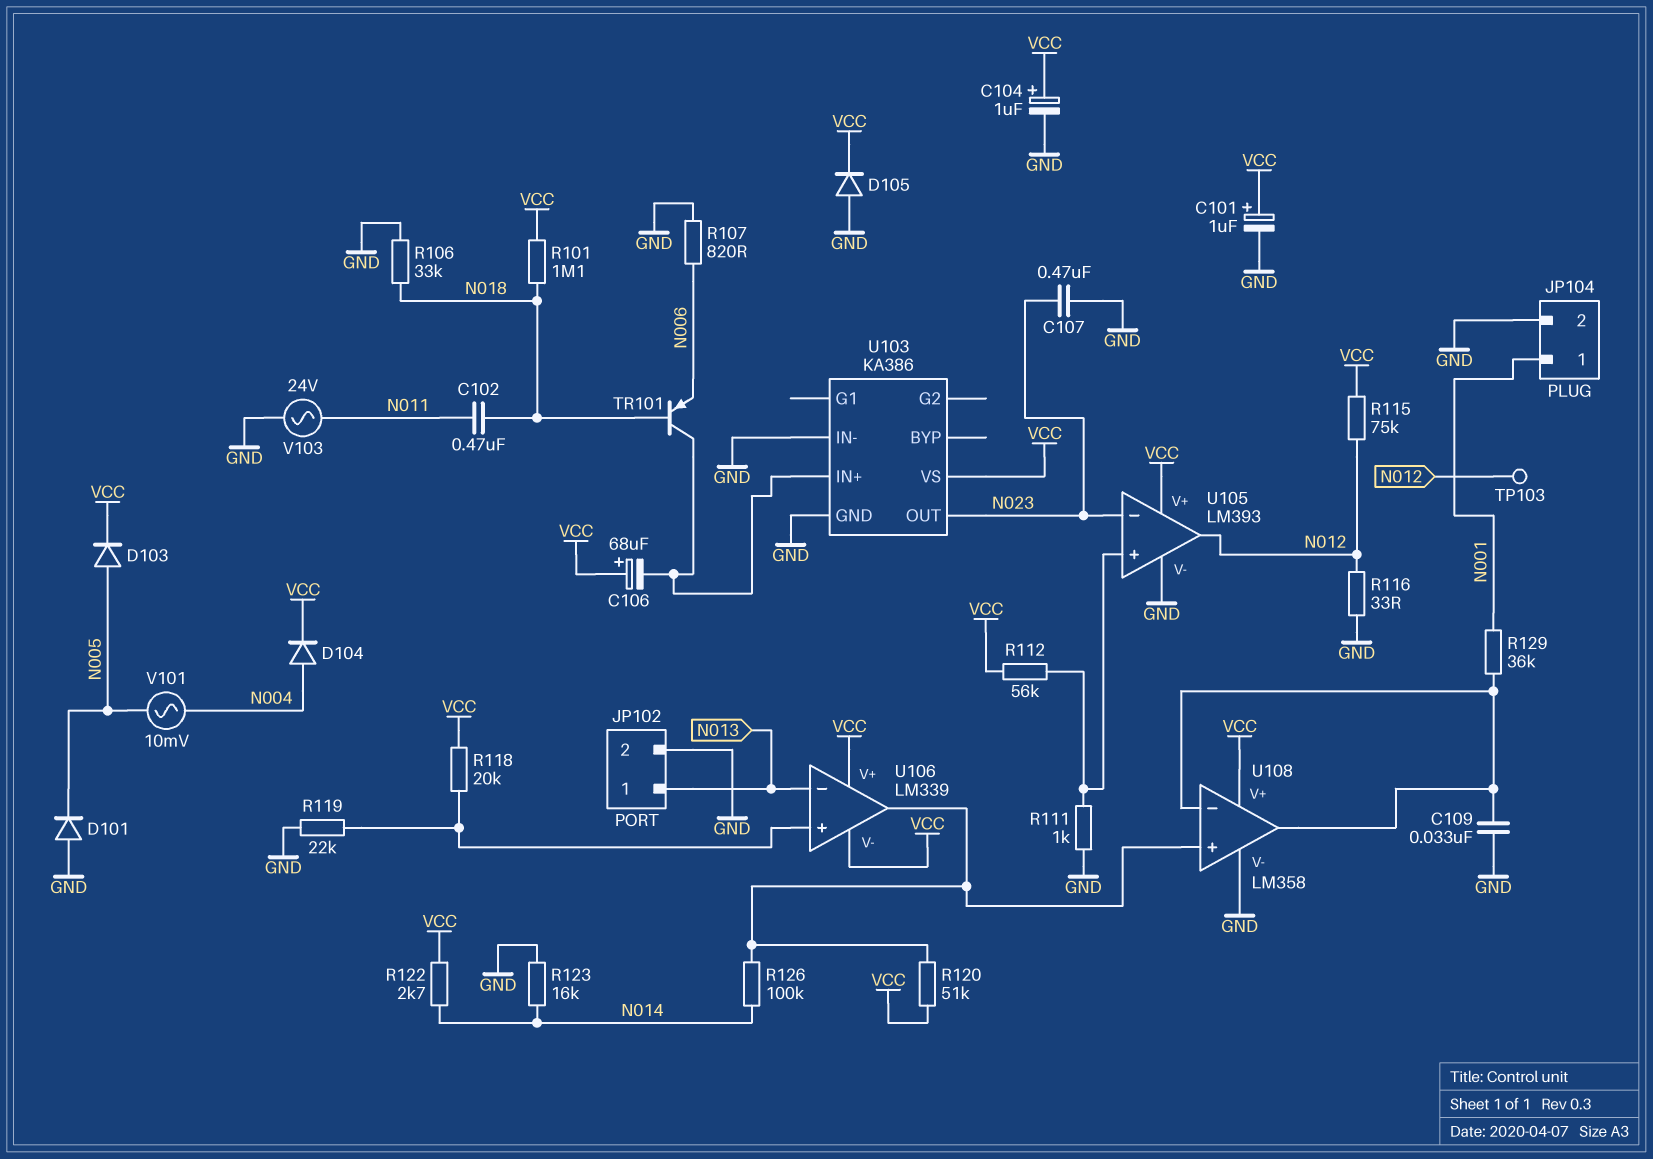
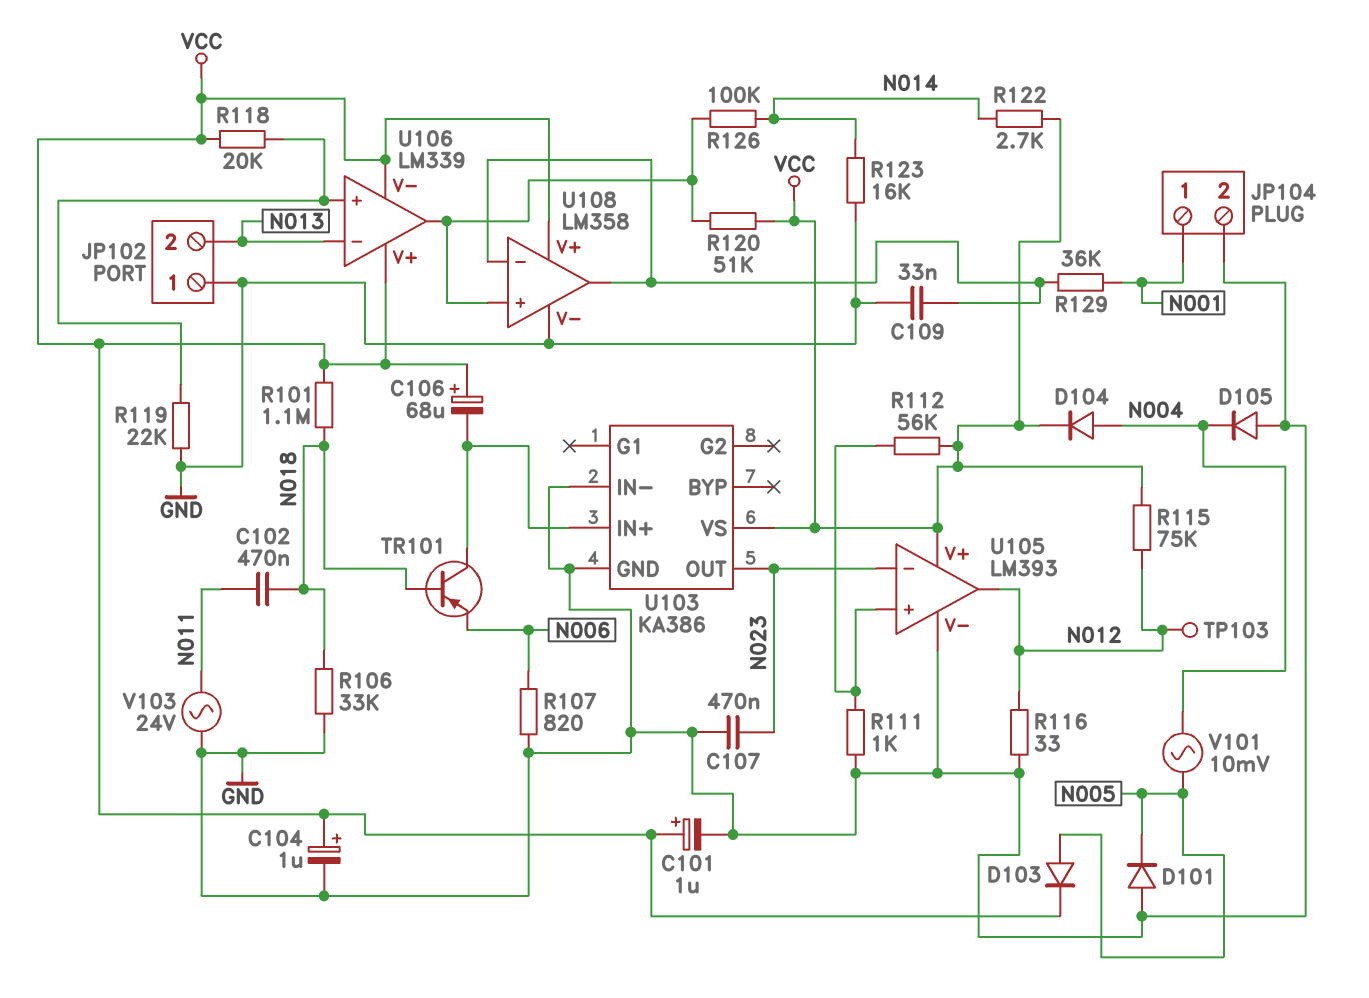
D105: diode (A GND, K VCC) -> diode (A GND, K N004)
JP102 pin 1: N013 -> GND
JP102 pin 2: GND -> N013

